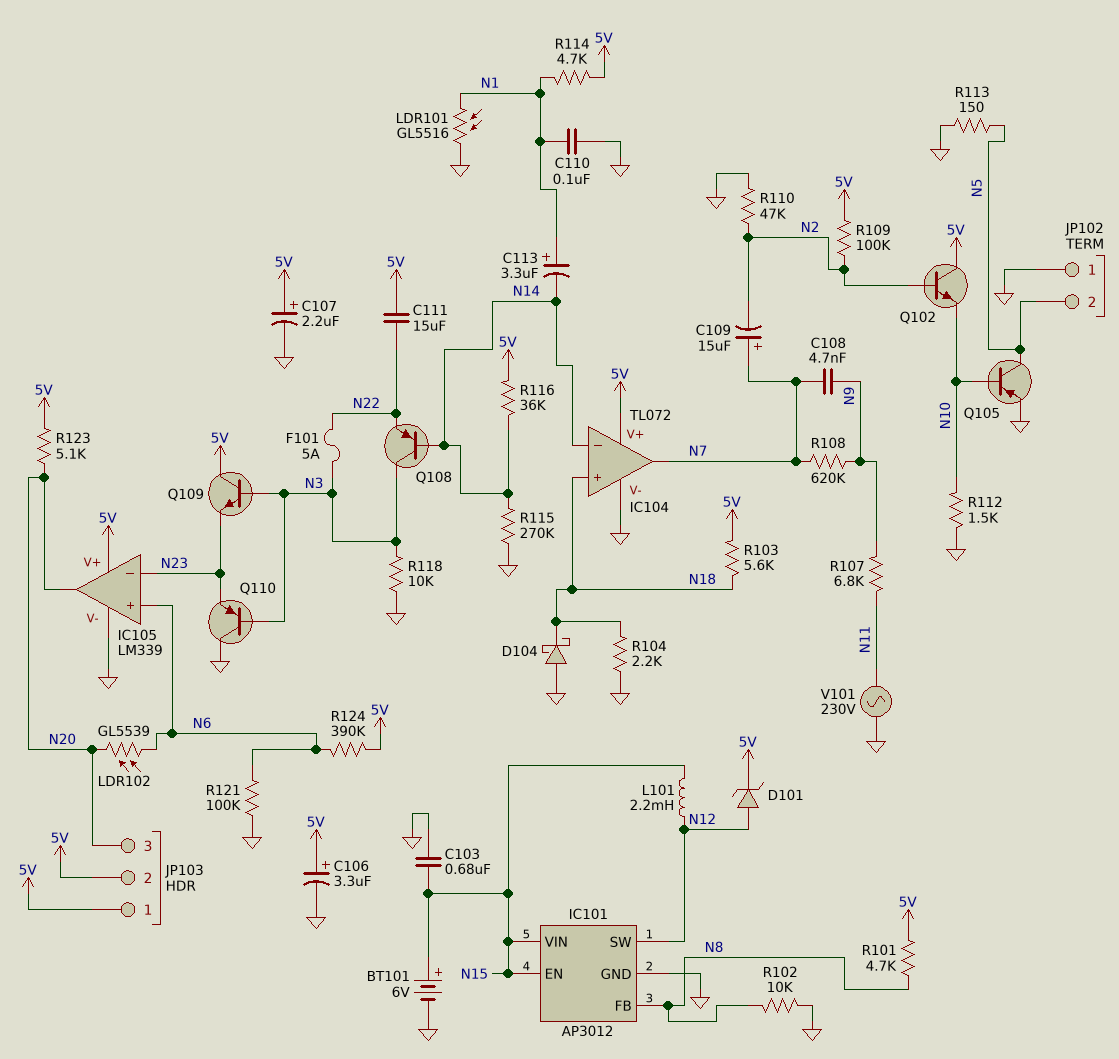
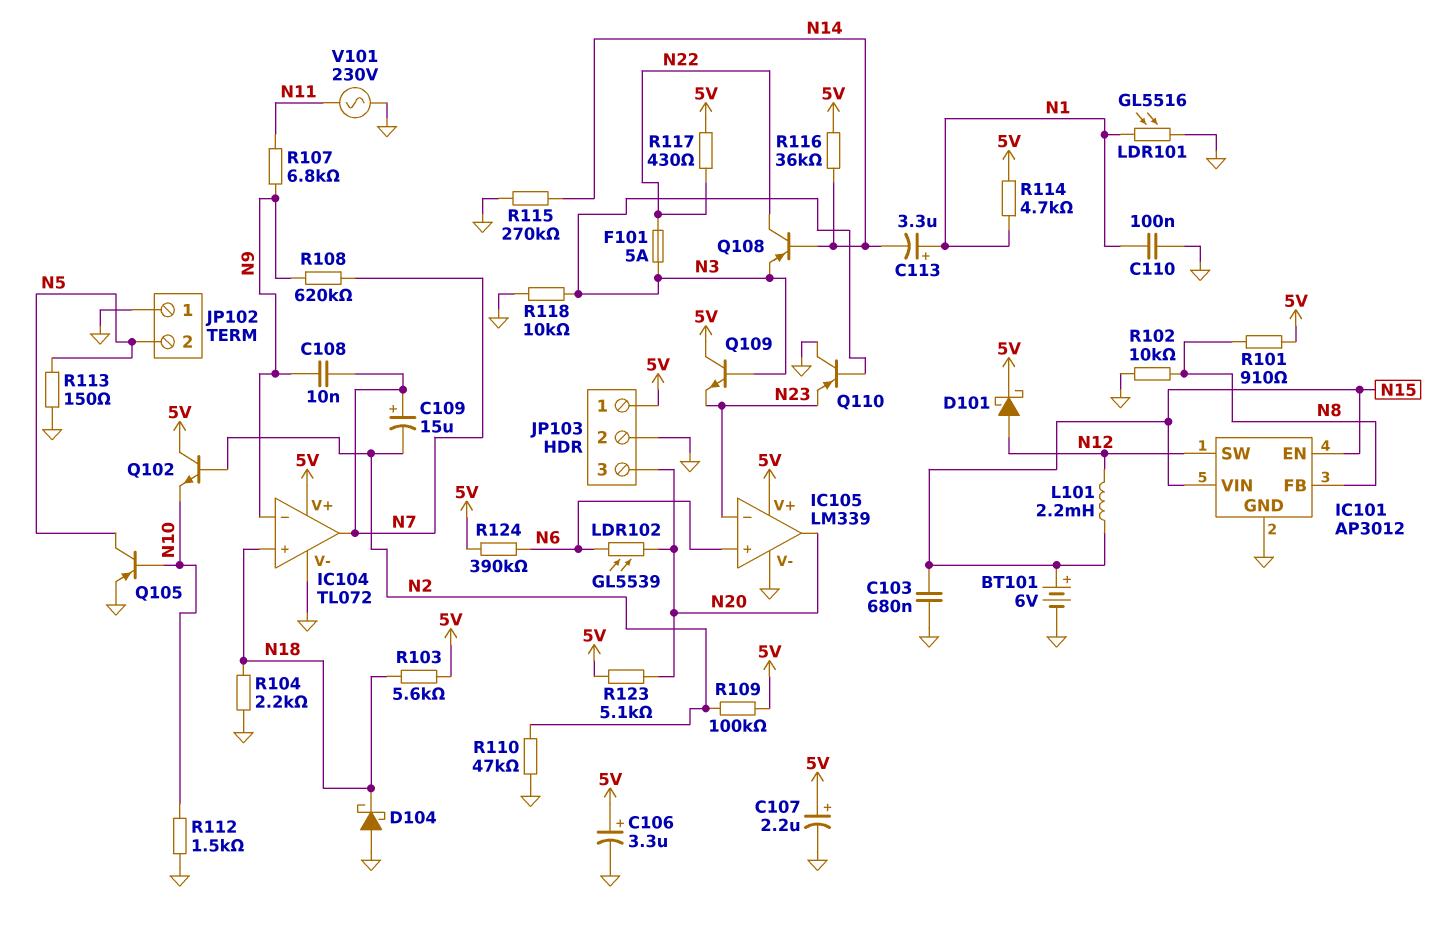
C108: 4.7nF (N7, N9) -> 10nF (N7, N9)
C111: 15uF (5V, N22) -> none
D101: zener (A N12, K 5V) -> schottky (A N12, K 5V)
IC104 pin in-: N14 -> N9
JP103 pin 2: 5V -> GND
Q108: PNP (B N14, C N3, E N22) -> PNP (B N14, C N22, E N3)
R101: 4.7k (5V, N8) -> 910 (5V, N8)
R117: none -> 430 (5V, N22)
R121: 100k (GND, N6) -> none

